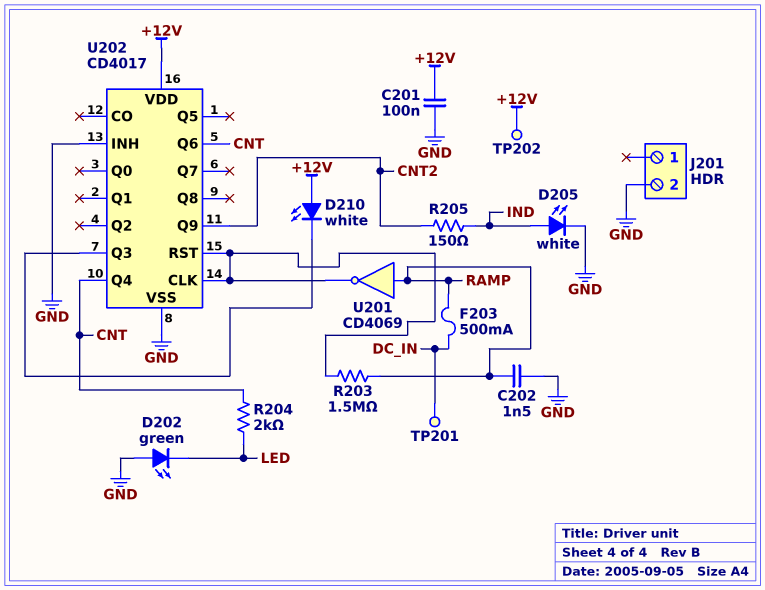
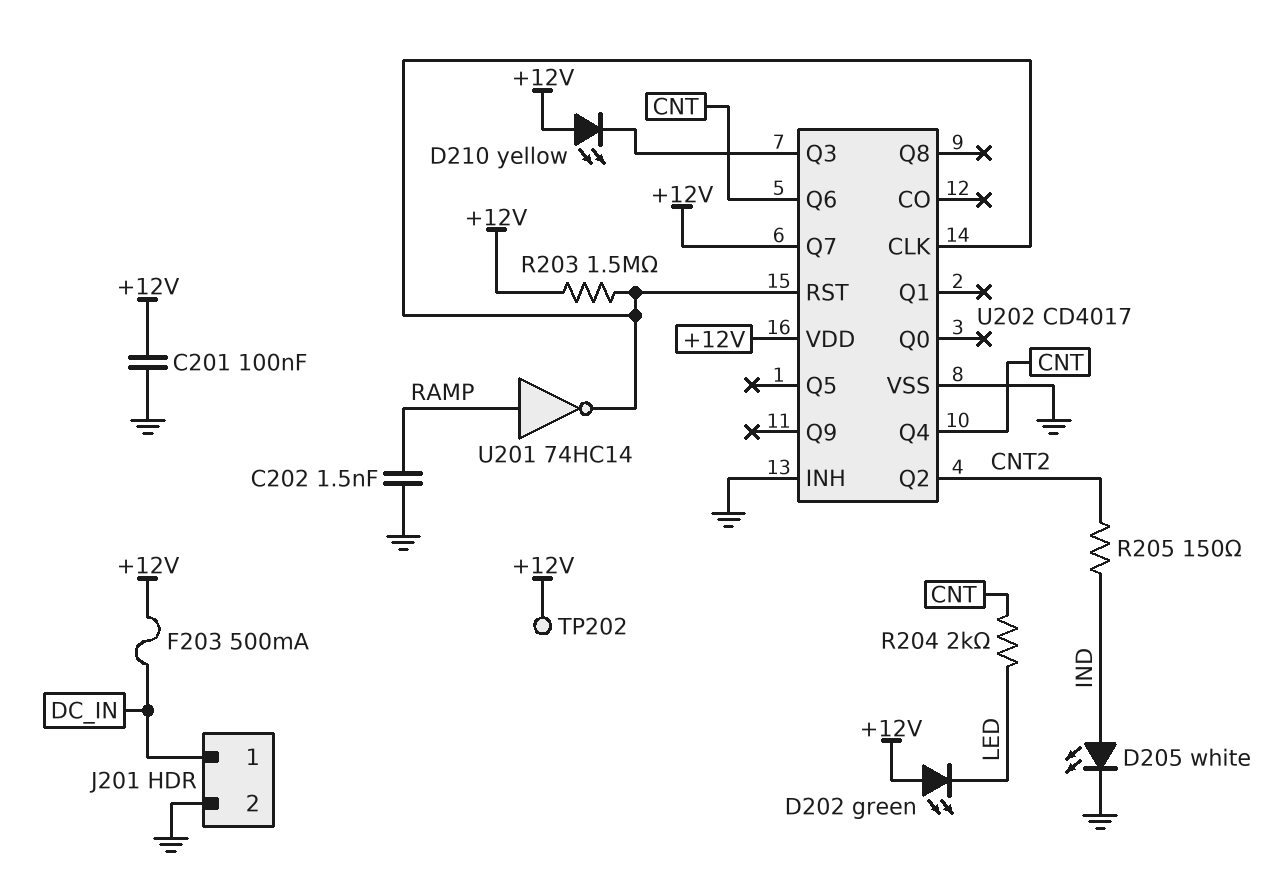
D202: LED green (A GND, K LED) -> LED green (A +12V, K LED)
D210: LED white (A +12V, K U202/Q3) -> LED yellow (A +12V, K U202/Q3)
F203: 500mA (DC_IN, RAMP) -> 500mA (+12V, DC_IN)
J201 pin 1: none -> DC_IN
R203: 1.5M (RAMP, U202/CLK) -> 1.5M (+12V, U202/CLK)
TP201: test point (DC_IN) -> none
U201: NOT CD4069 (in RAMP, out U202/CLK) -> NOT 74HC14 (in RAMP, out U202/CLK)
U202 pin Q2: none -> CNT2
U202 pin Q7: none -> +12V
U202 pin Q9: CNT2 -> none

